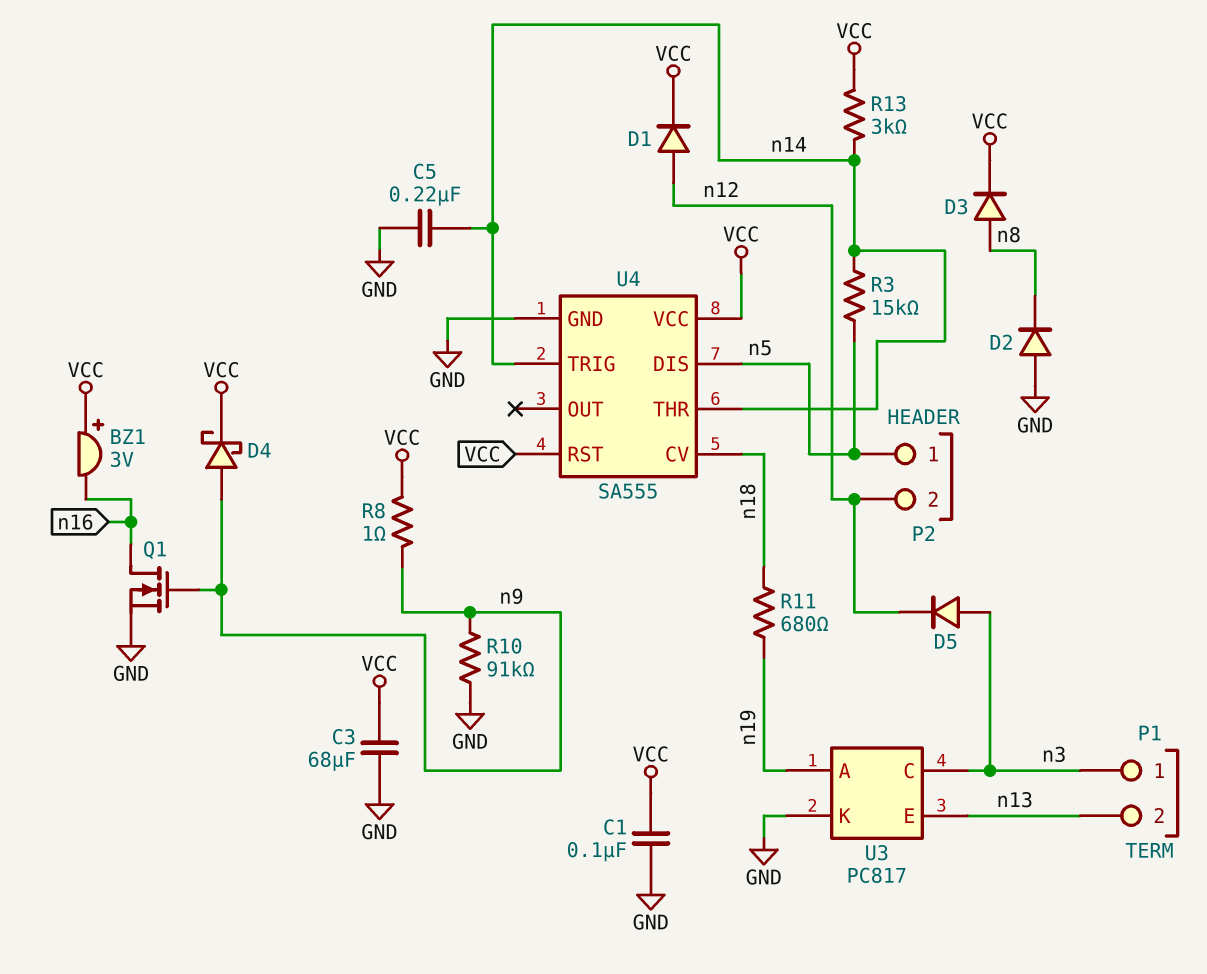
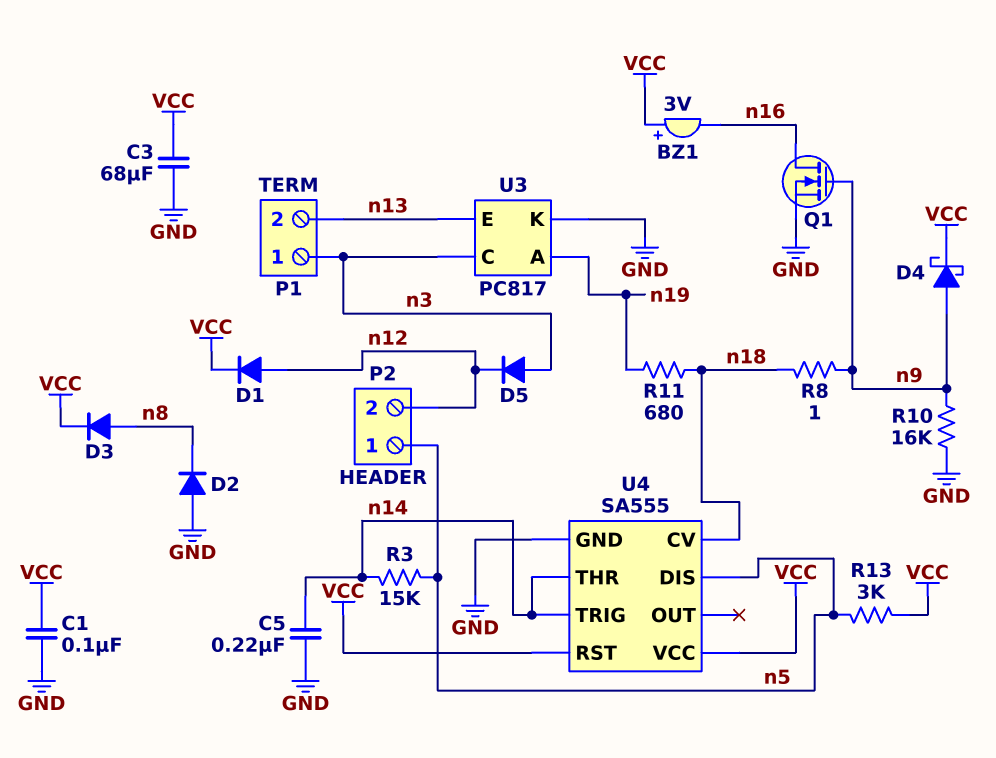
R8: 1 (VCC, n9) -> 1 (n9, n18)
R10: 91k (GND, n9) -> 16k (GND, n9)
R13: 3k (VCC, n14) -> 3k (VCC, n5)

